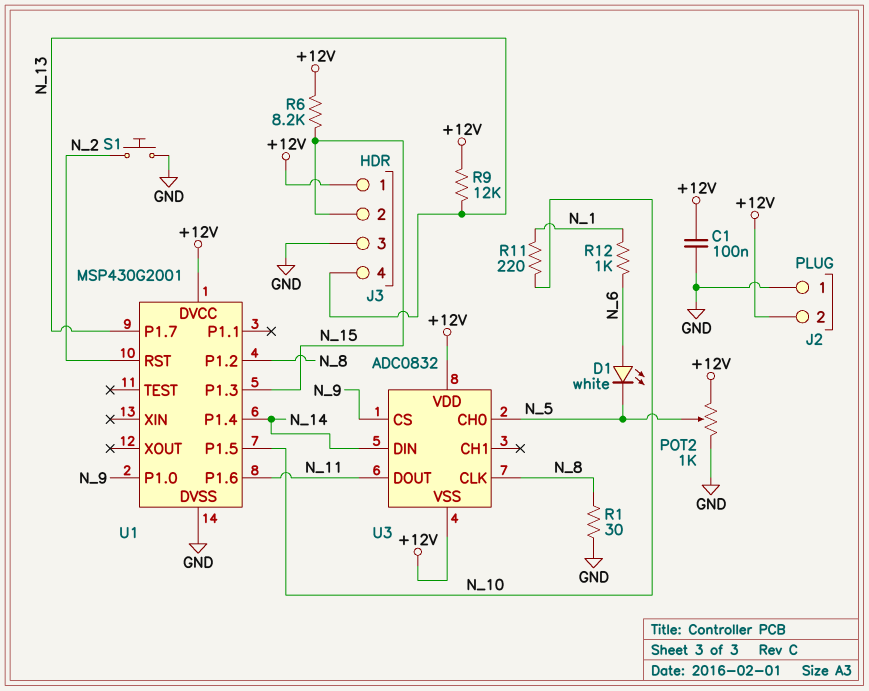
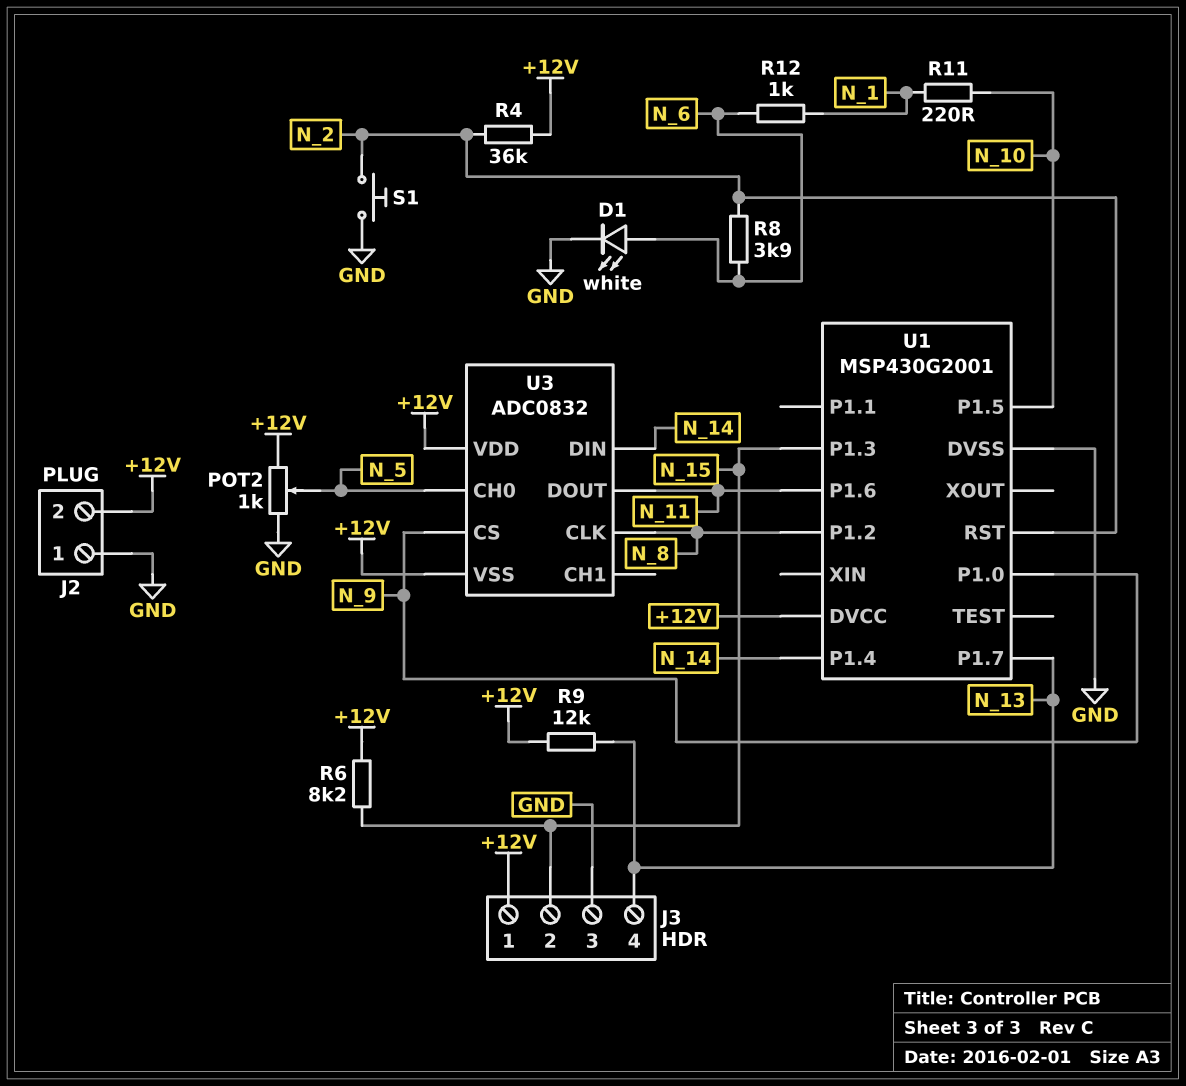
C1: 100nF (+12V, GND) -> none
D1: LED white (A N_6, K N_5) -> LED white (A N_6, K GND)
R1: 30 (GND, N_8) -> none
R4: none -> 36k (+12V, N_2)
R8: none -> 3.9k (N_2, N_6)

